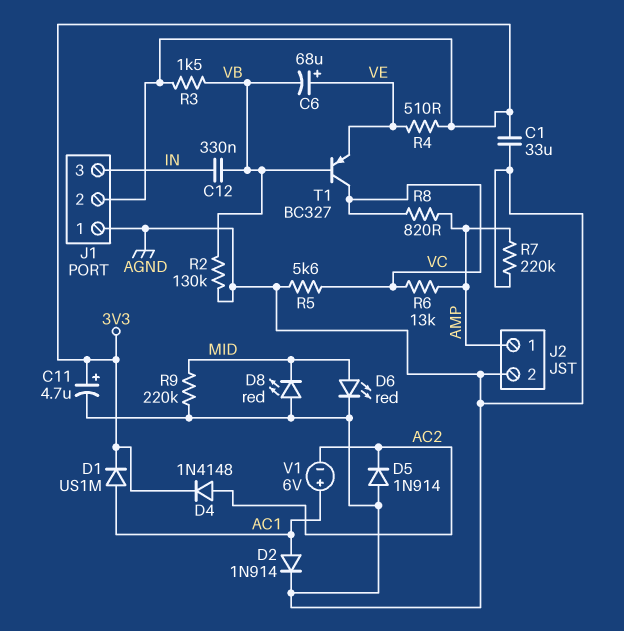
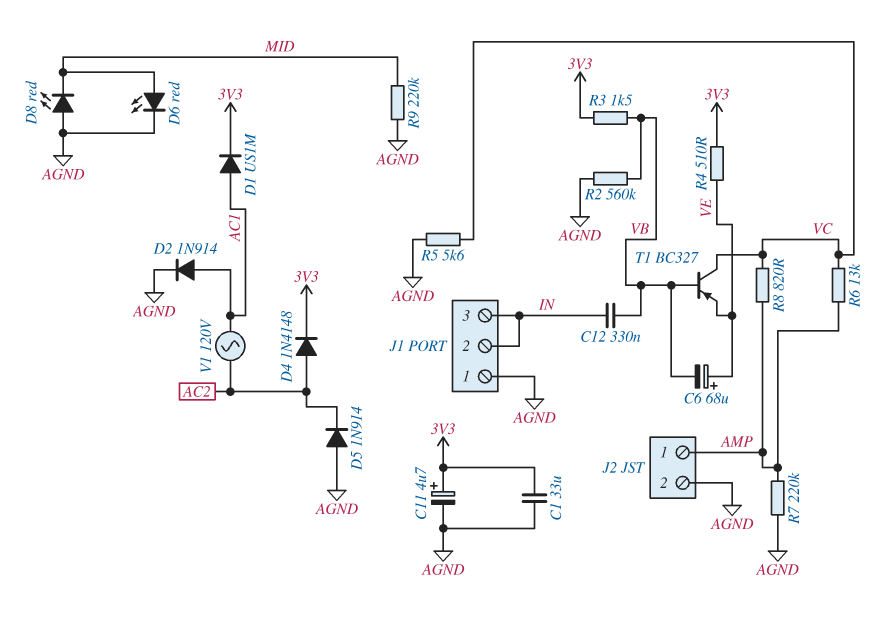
J1 pin 2: 3V3 -> IN
R2: 130k (AGND, VB) -> 560k (AGND, VB)
V1: 6V (plus AC1, minus AC2) -> AC 120V (AC1, AC2)

